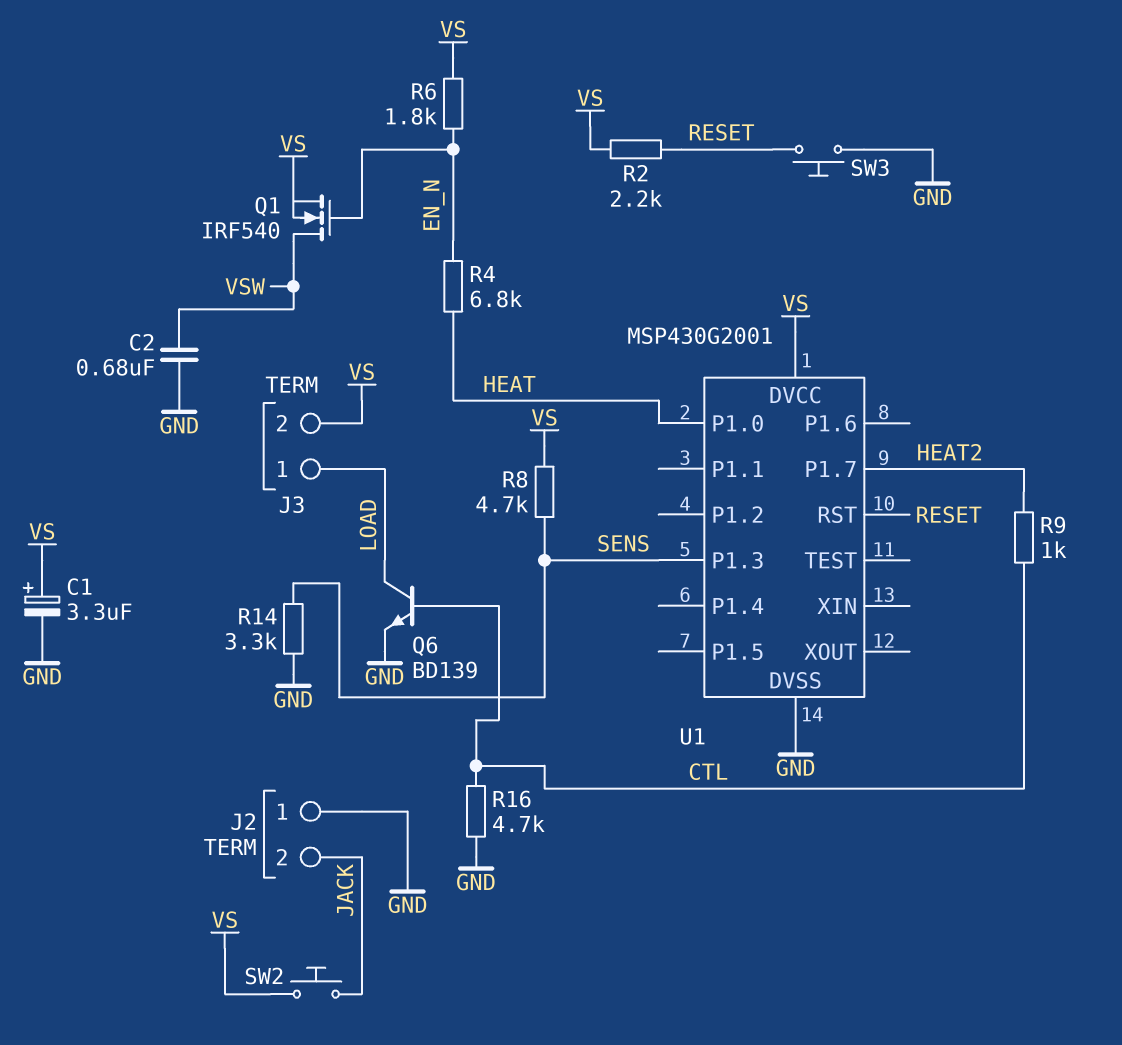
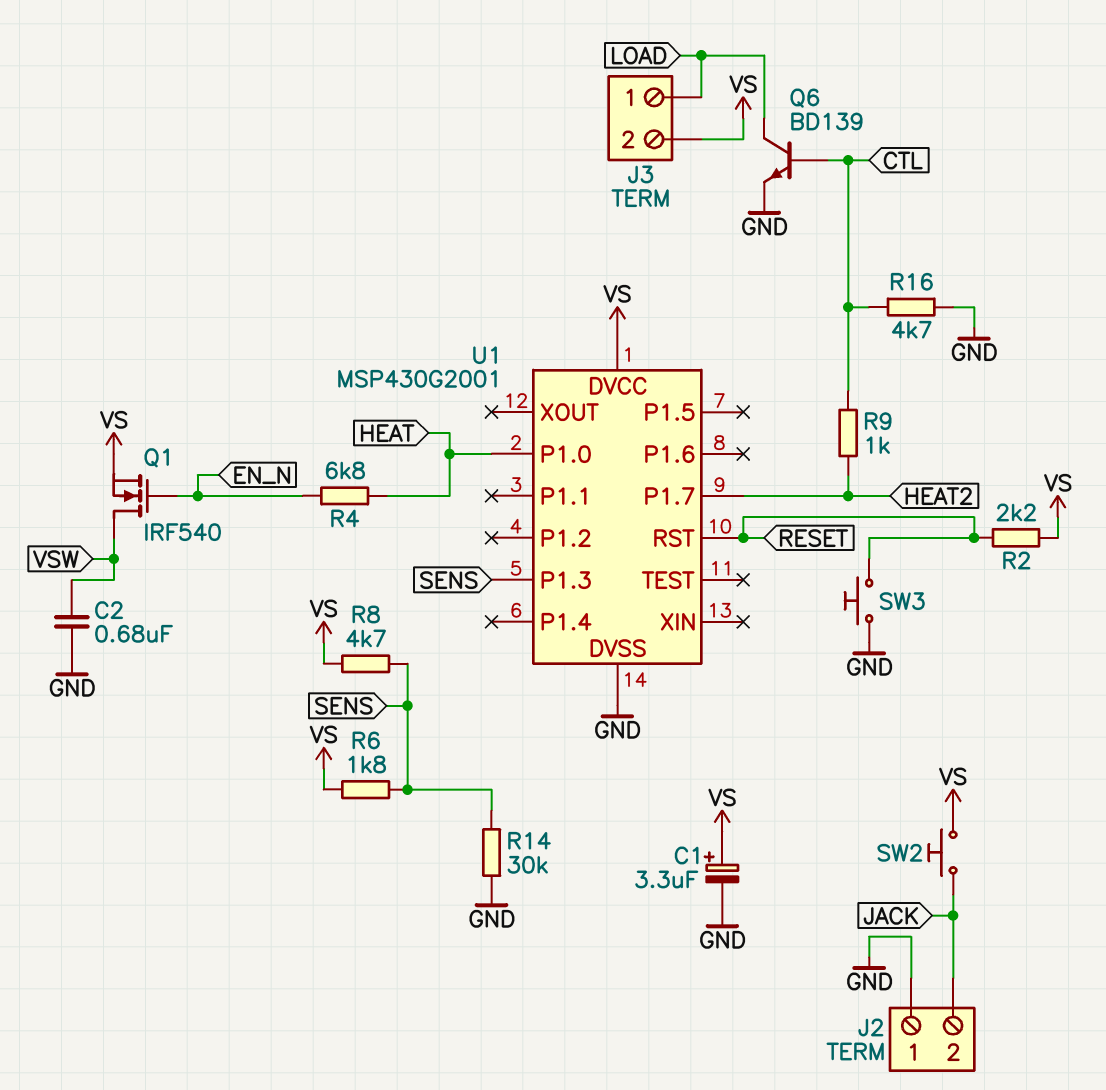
R6: 1.8k (EN_N, VS) -> 1.8k (SENS, VS)
R14: 3.3k (GND, SENS) -> 30k (GND, SENS)

